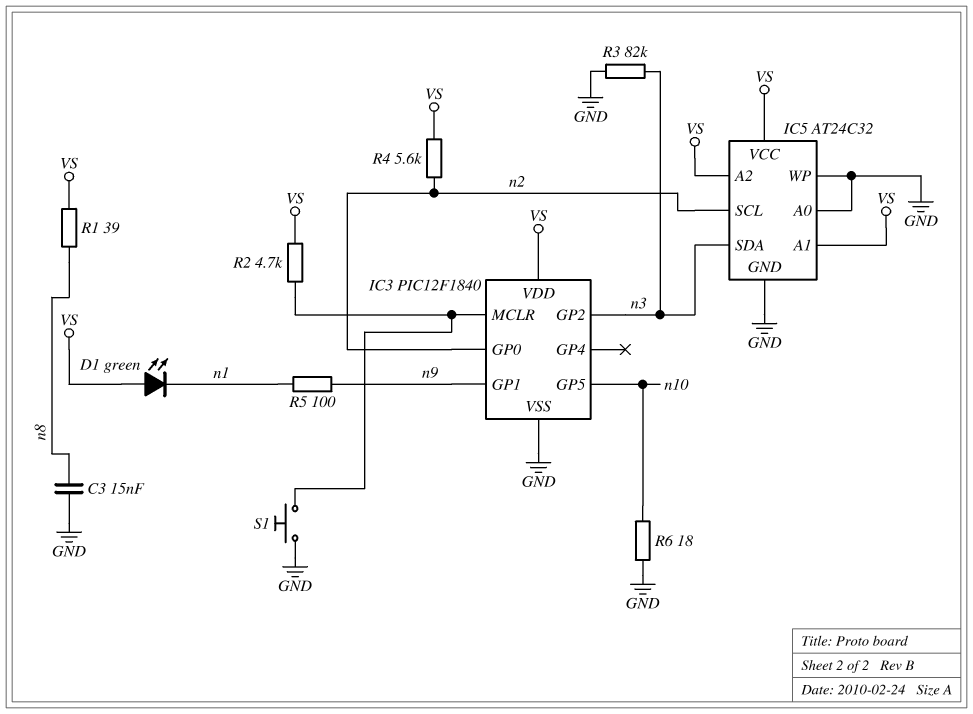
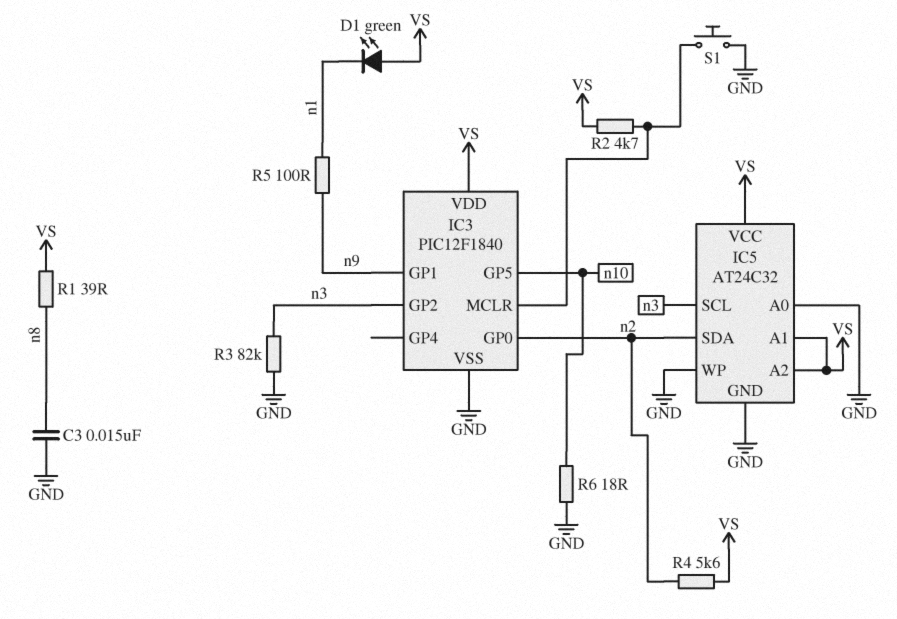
IC5 pin SCL: n2 -> n3
IC5 pin SDA: n3 -> n2

